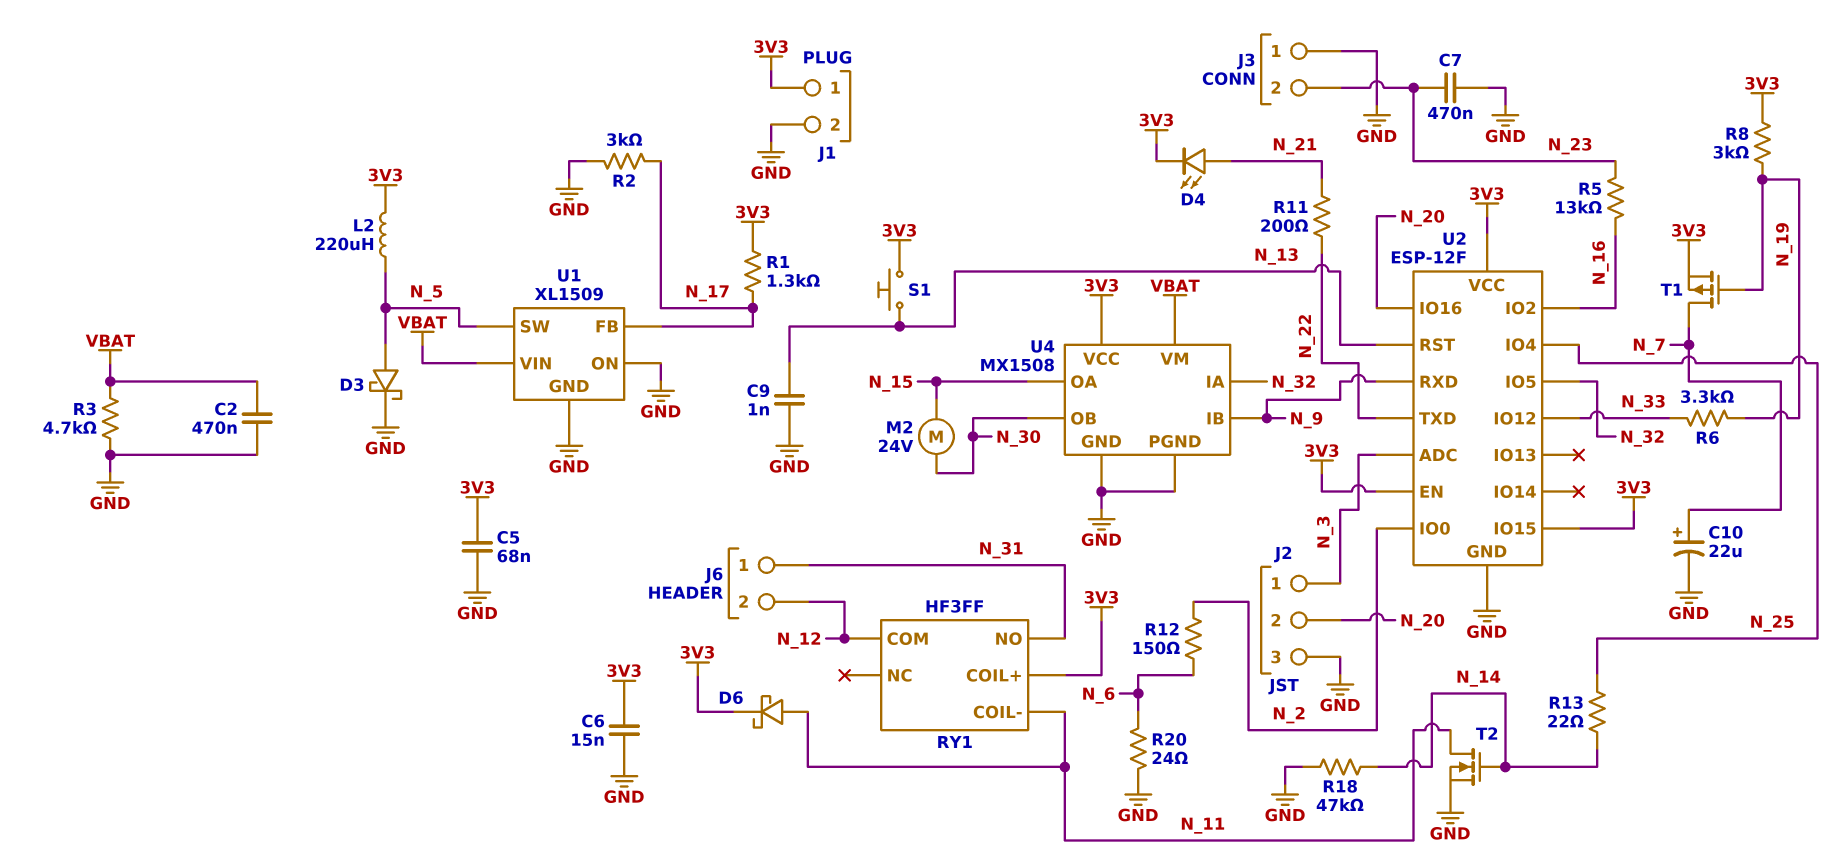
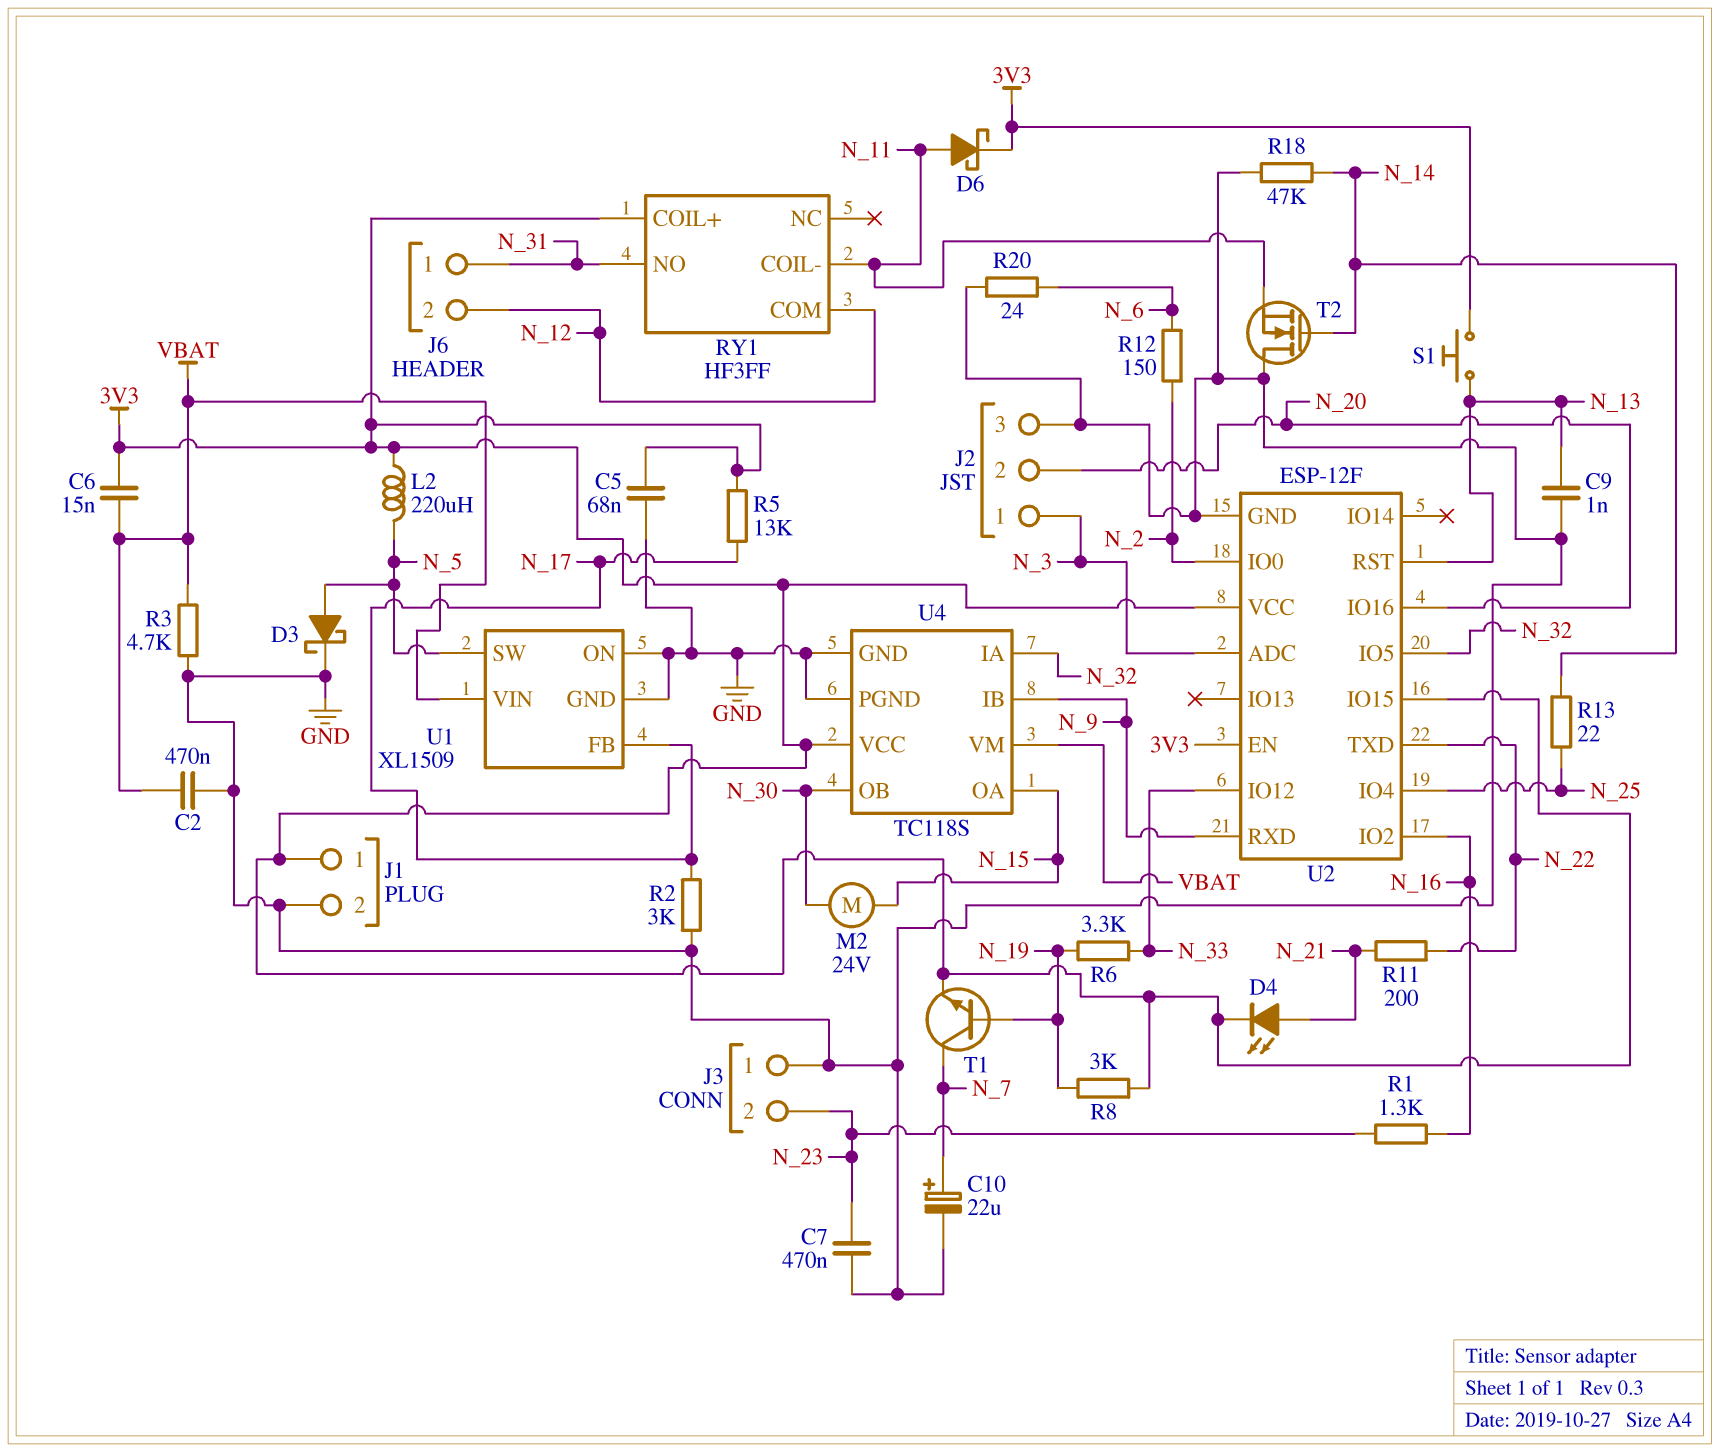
C6: 15nF (3V3, GND) -> 15nF (3V3, VBAT)
R1: 1.3k (3V3, N_17) -> 1.3k (N_16, N_23)
R5: 13k (N_16, N_23) -> 13k (3V3, N_17)
T1: PMOS (G N_19, D N_7, S 3V3) -> NPN (B N_19, C N_7, E 3V3)
T2: NMOS (G N_14, D N_11, S GND) -> NMOS (G N_14, D GND, S N_11)
U4: MX1508 -> TC118S

